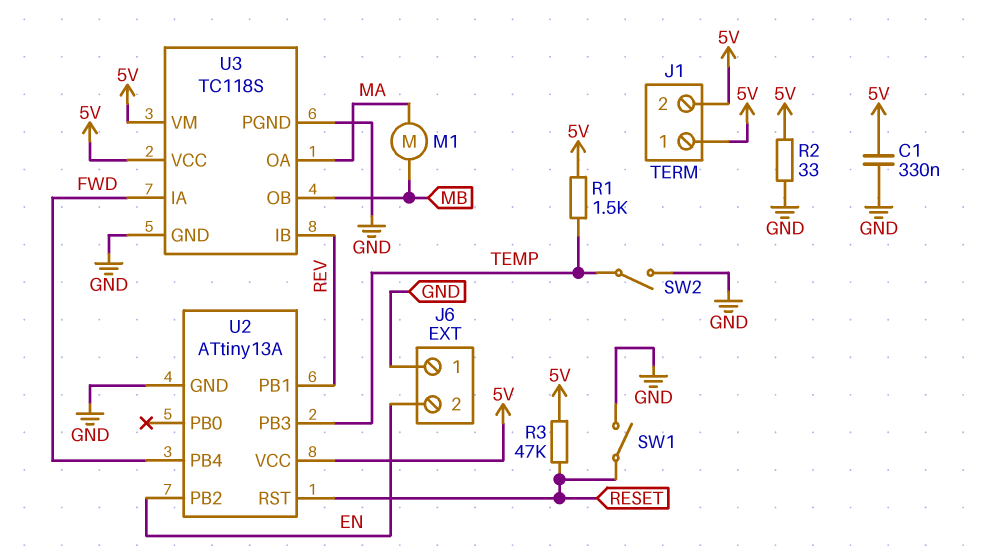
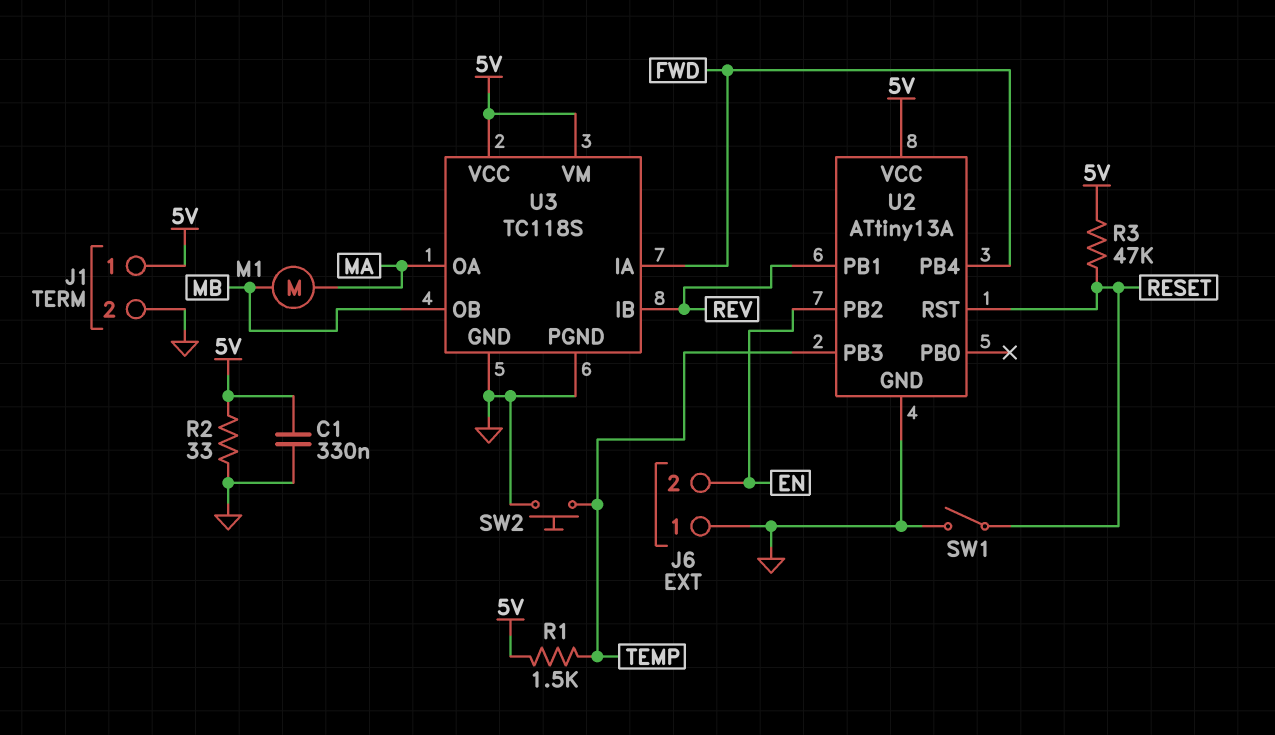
J1 pin 2: 5V -> GND
SW2: switch (GND, TEMP) -> button (GND, TEMP)

